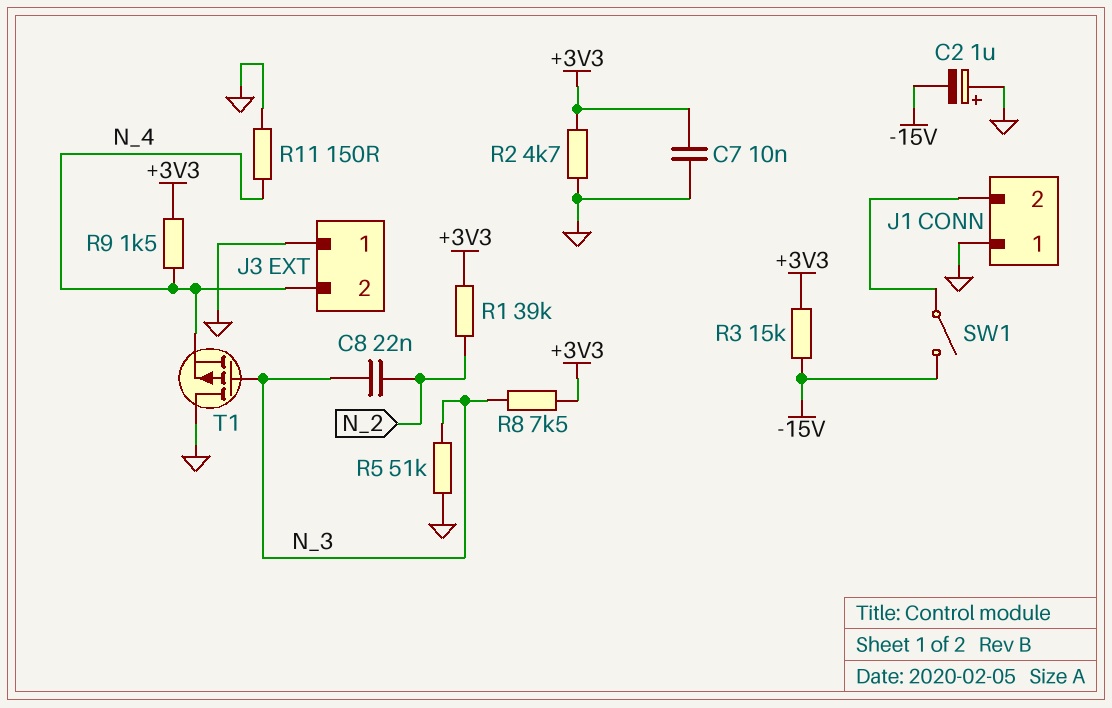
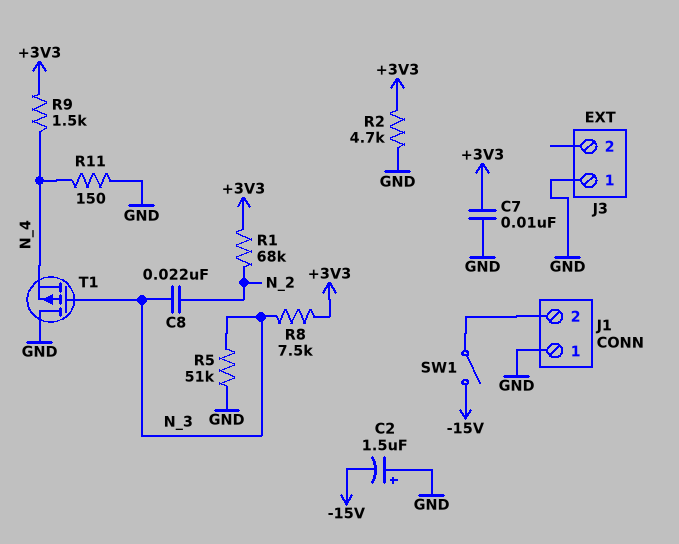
C2: 1uF (plus GND, minus -15V) -> 1.5uF (plus GND, minus -15V)
J3 pin 2: N_4 -> none
R1: 39k (+3V3, N_2) -> 68k (+3V3, N_2)
R3: 15k (+3V3, -15V) -> none

